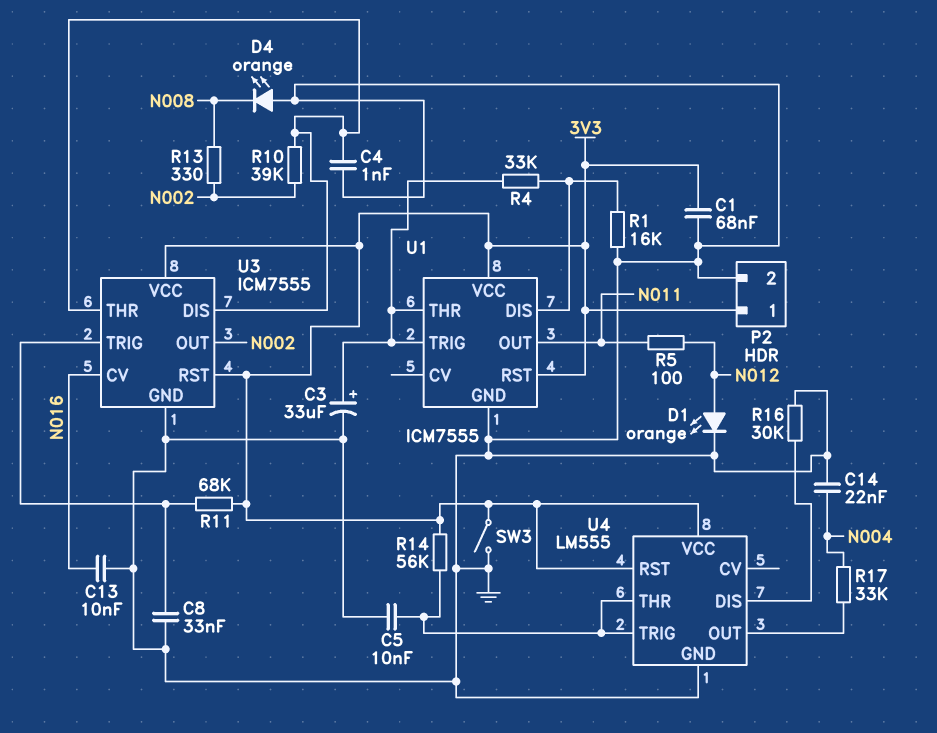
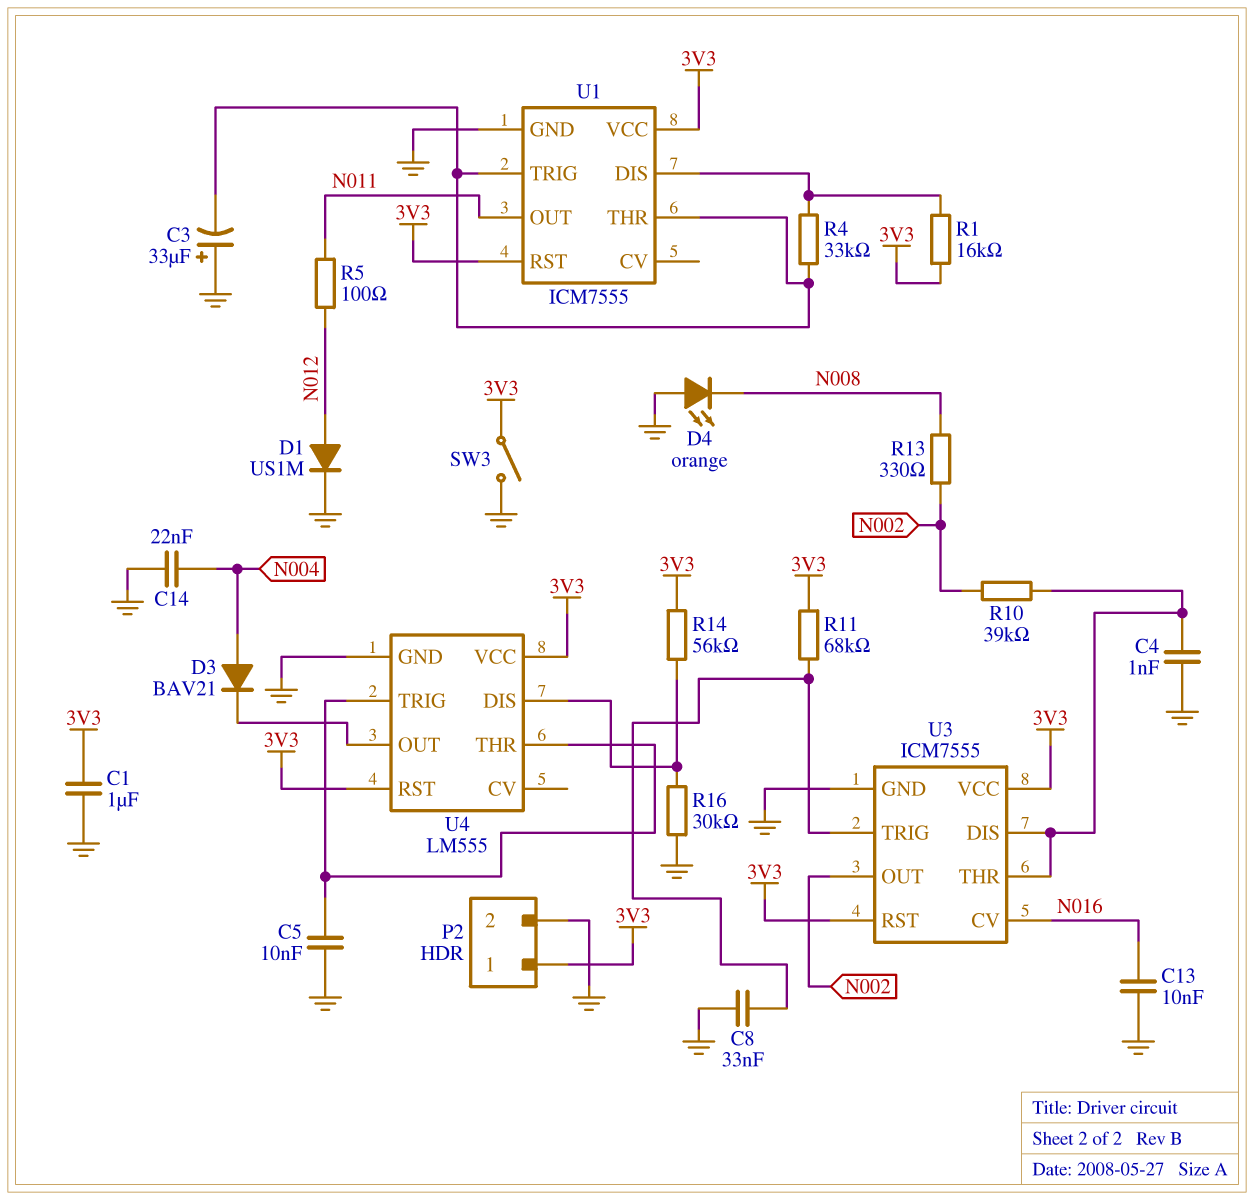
C1: 68nF (3V3, GND) -> 1uF (3V3, GND)
C3: 33uF (plus U1/THR, minus GND) -> 33uF (plus GND, minus U1/THR)
D1: LED orange (A N012, K GND) -> diode US1M (A N012, K GND)
D3: none -> diode BAV21 (A N004, K U4/OUT)
R1: 16k (GND, U1/DIS) -> 16k (3V3, U1/DIS)
R14: 56k (3V3, U4/THR) -> 56k (3V3, U4/DIS)
R17: 33k (N004, U4/OUT) -> none

